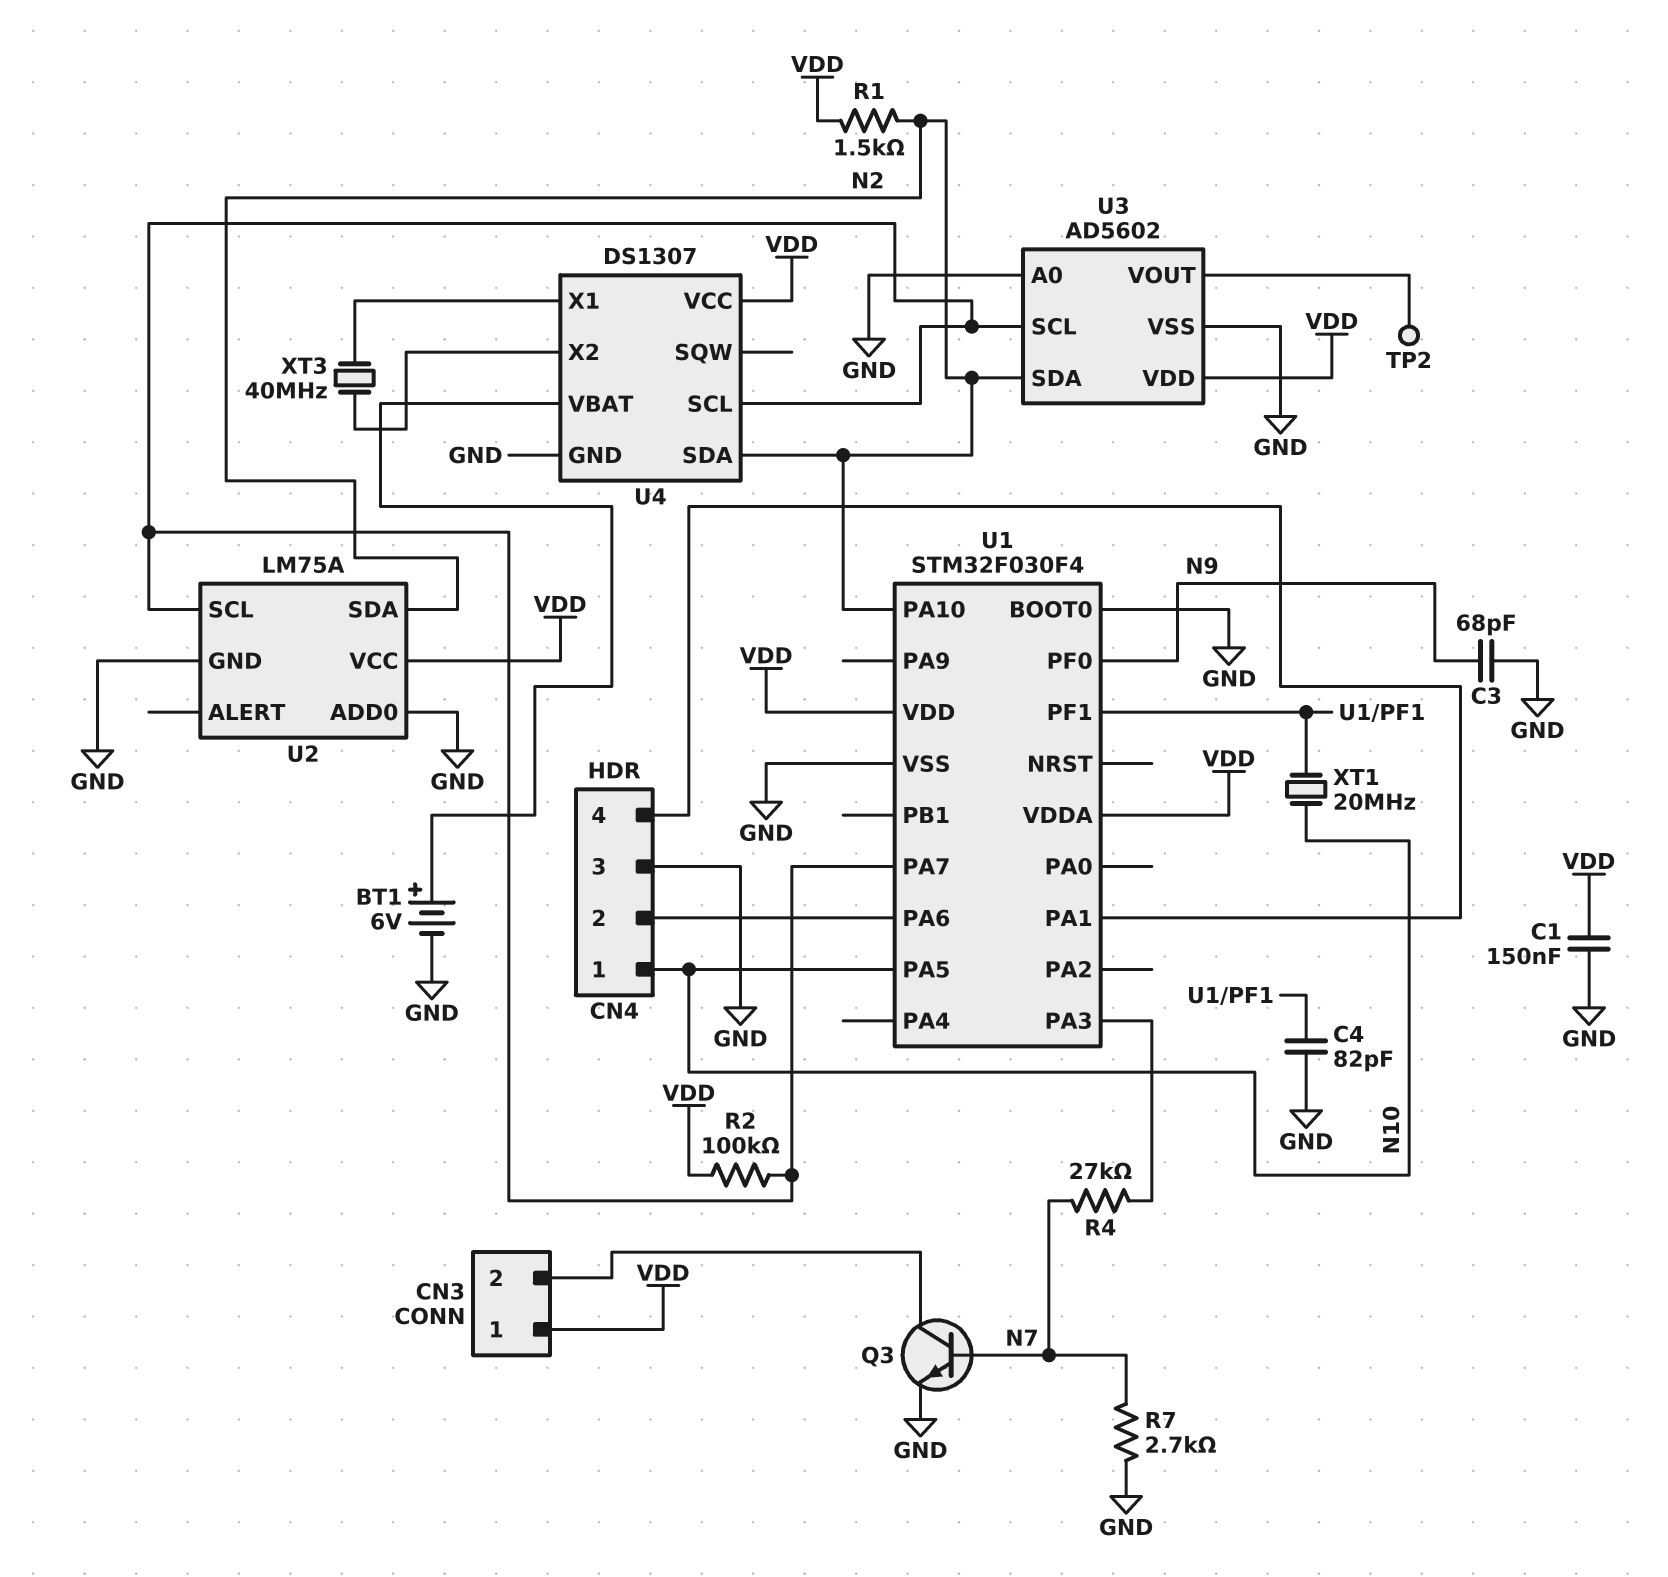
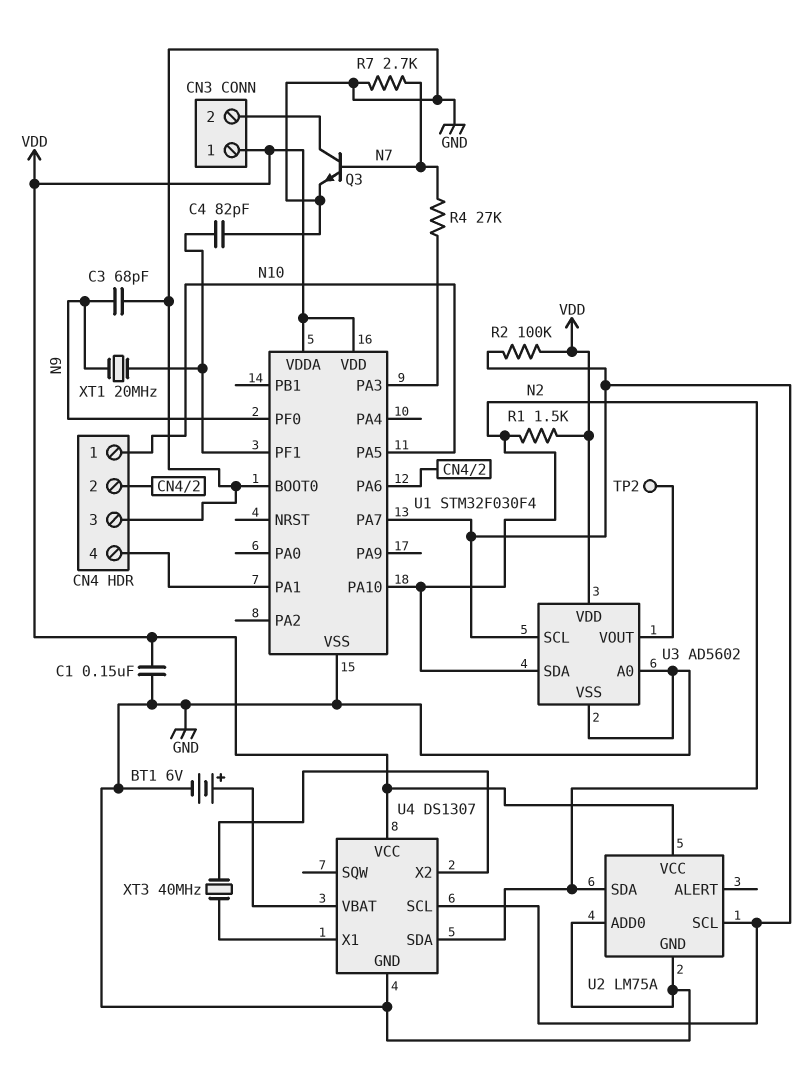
XT1: 20MHz (N10, U1/PF1) -> 20MHz (N9, U1/PF1)

